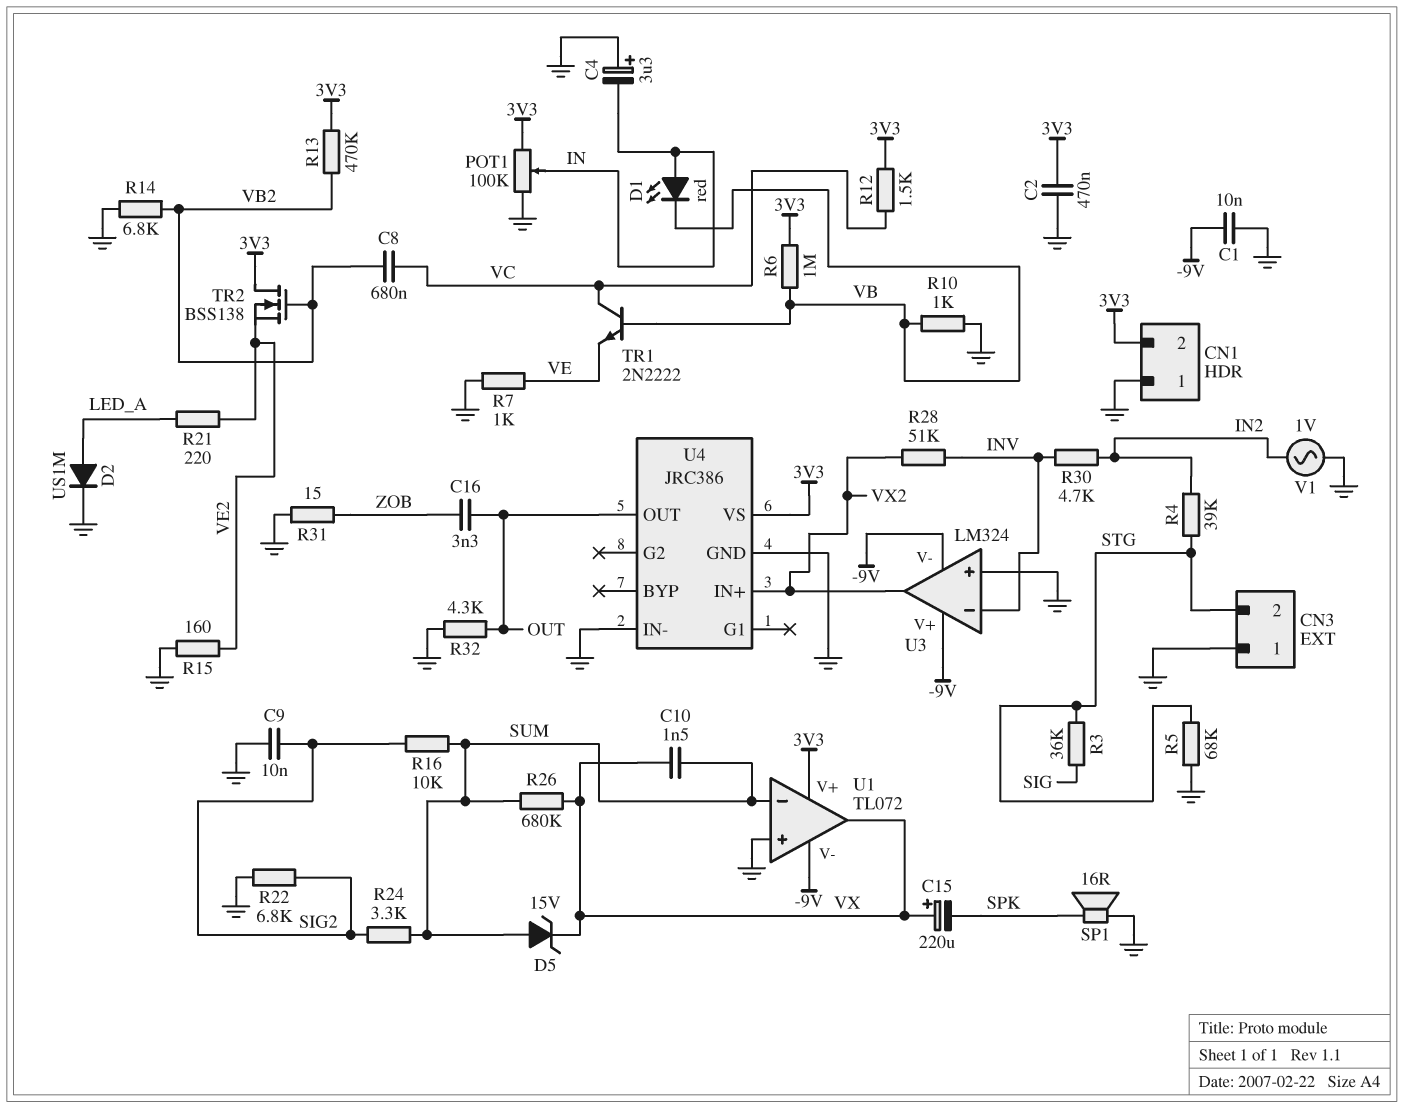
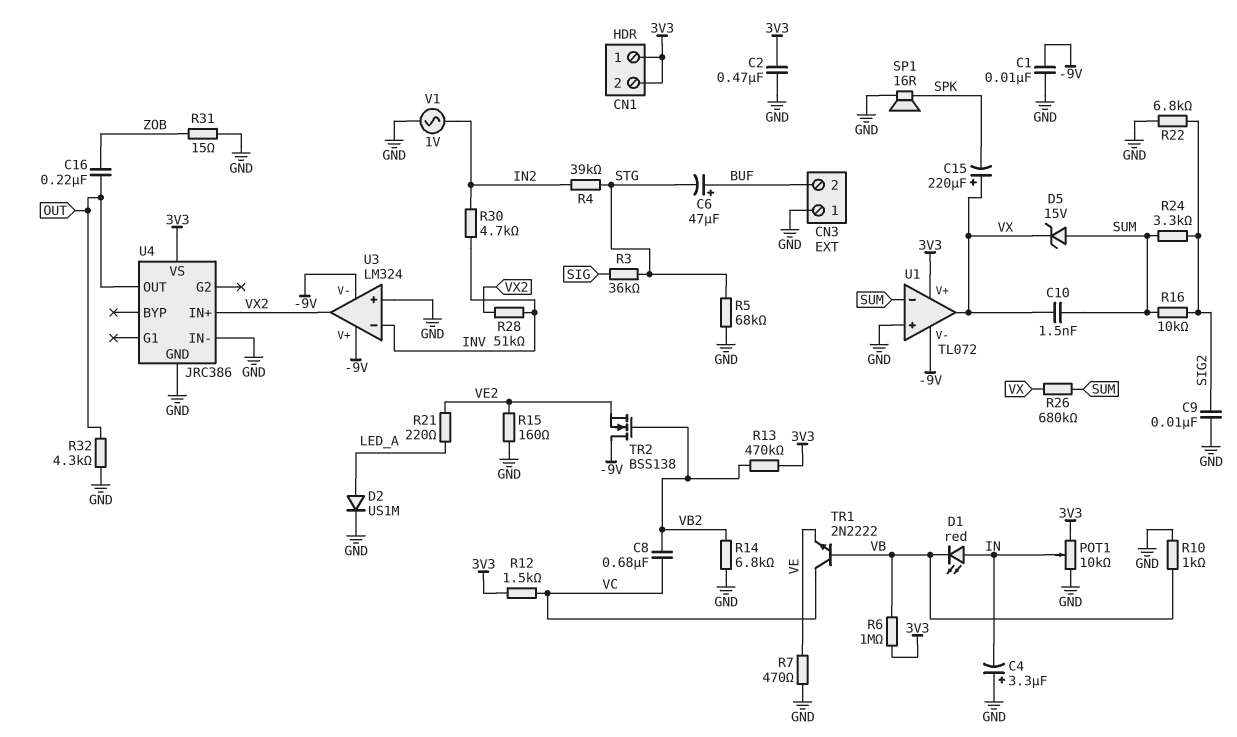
C6: none -> 47uF (plus BUF, minus STG)
C16: 3.3nF (OUT, ZOB) -> 220nF (OUT, ZOB)
CN1 pin 1: GND -> 3V3
CN3 pin 2: STG -> BUF
POT1: 100k (3V3, GND, wiper IN) -> 10k (3V3, GND, wiper IN)
R7: 1k (GND, VE) -> 470 (GND, VE)
TR2: NMOS BSS138 (G VB2, D 3V3, S VE2) -> NMOS BSS138 (G VB2, D -9V, S VE2)

